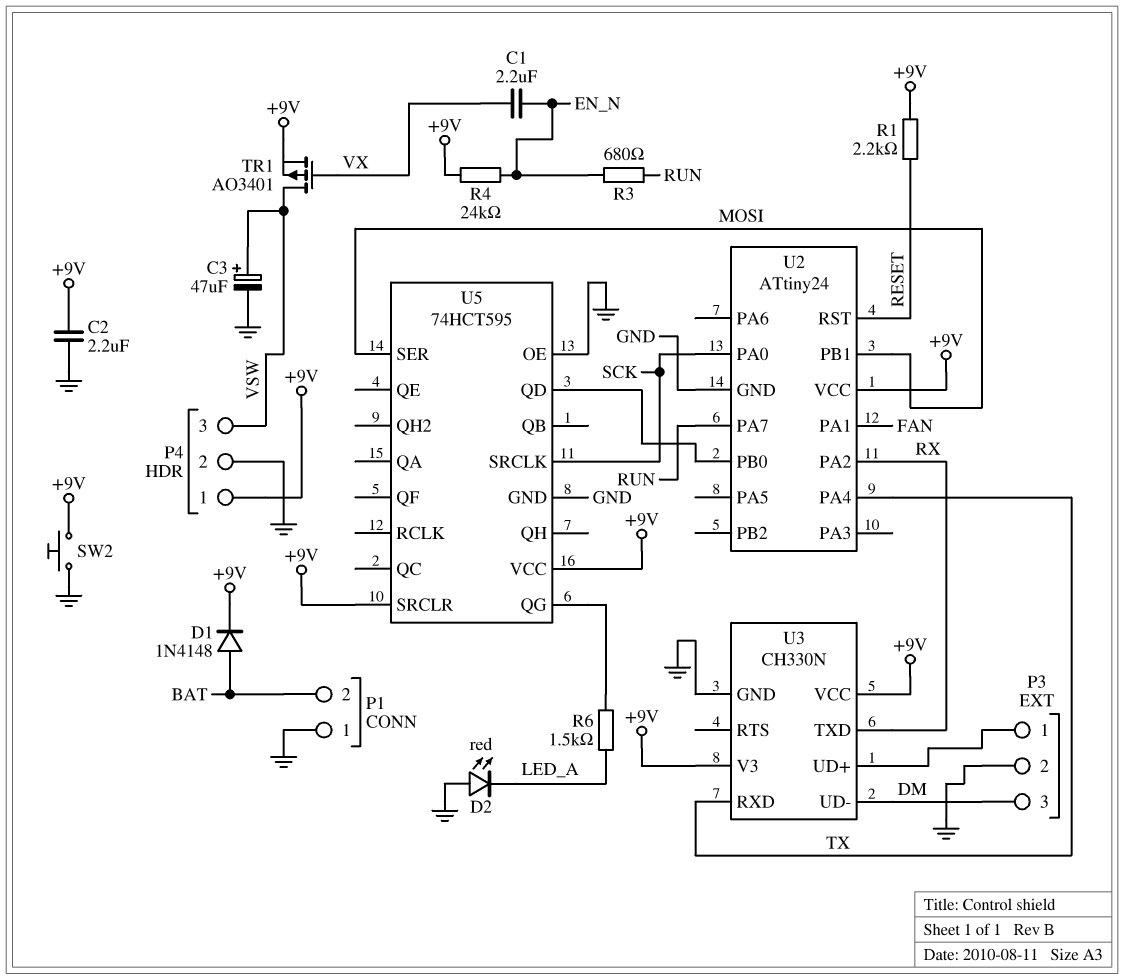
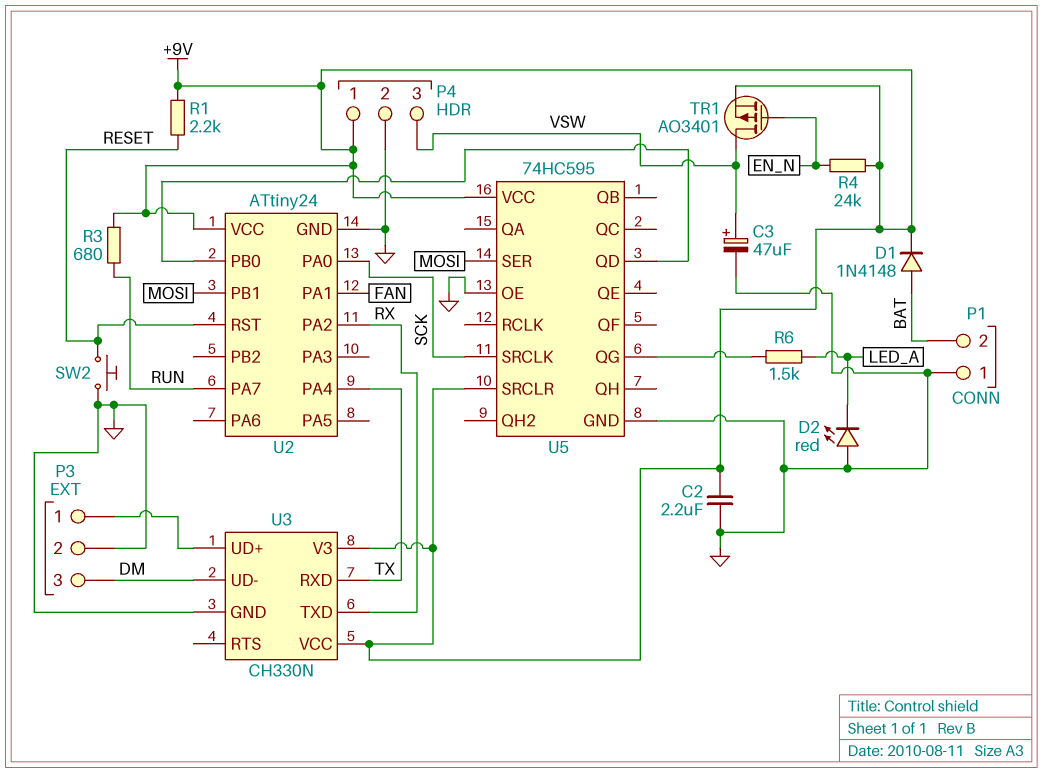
C1: 2.2uF (EN_N, VX) -> none
R3: 680 (EN_N, RUN) -> 680 (+9V, RUN)
SW2: button (+9V, GND) -> button (GND, RESET)
TR1: PMOS AO3401 (G VX, D VSW, S +9V) -> PMOS AO3401 (G EN_N, D VSW, S +9V)
U5: 74HCT595 -> 74HC595

